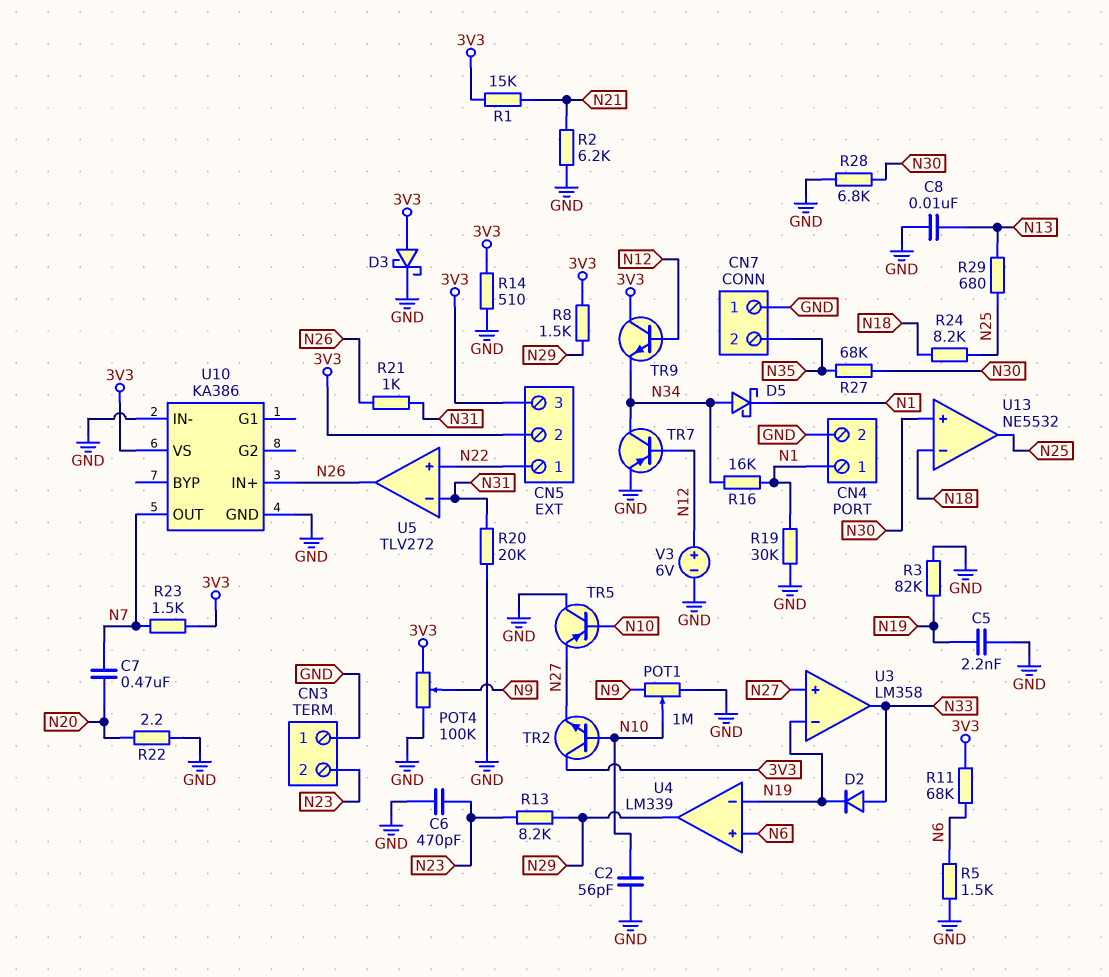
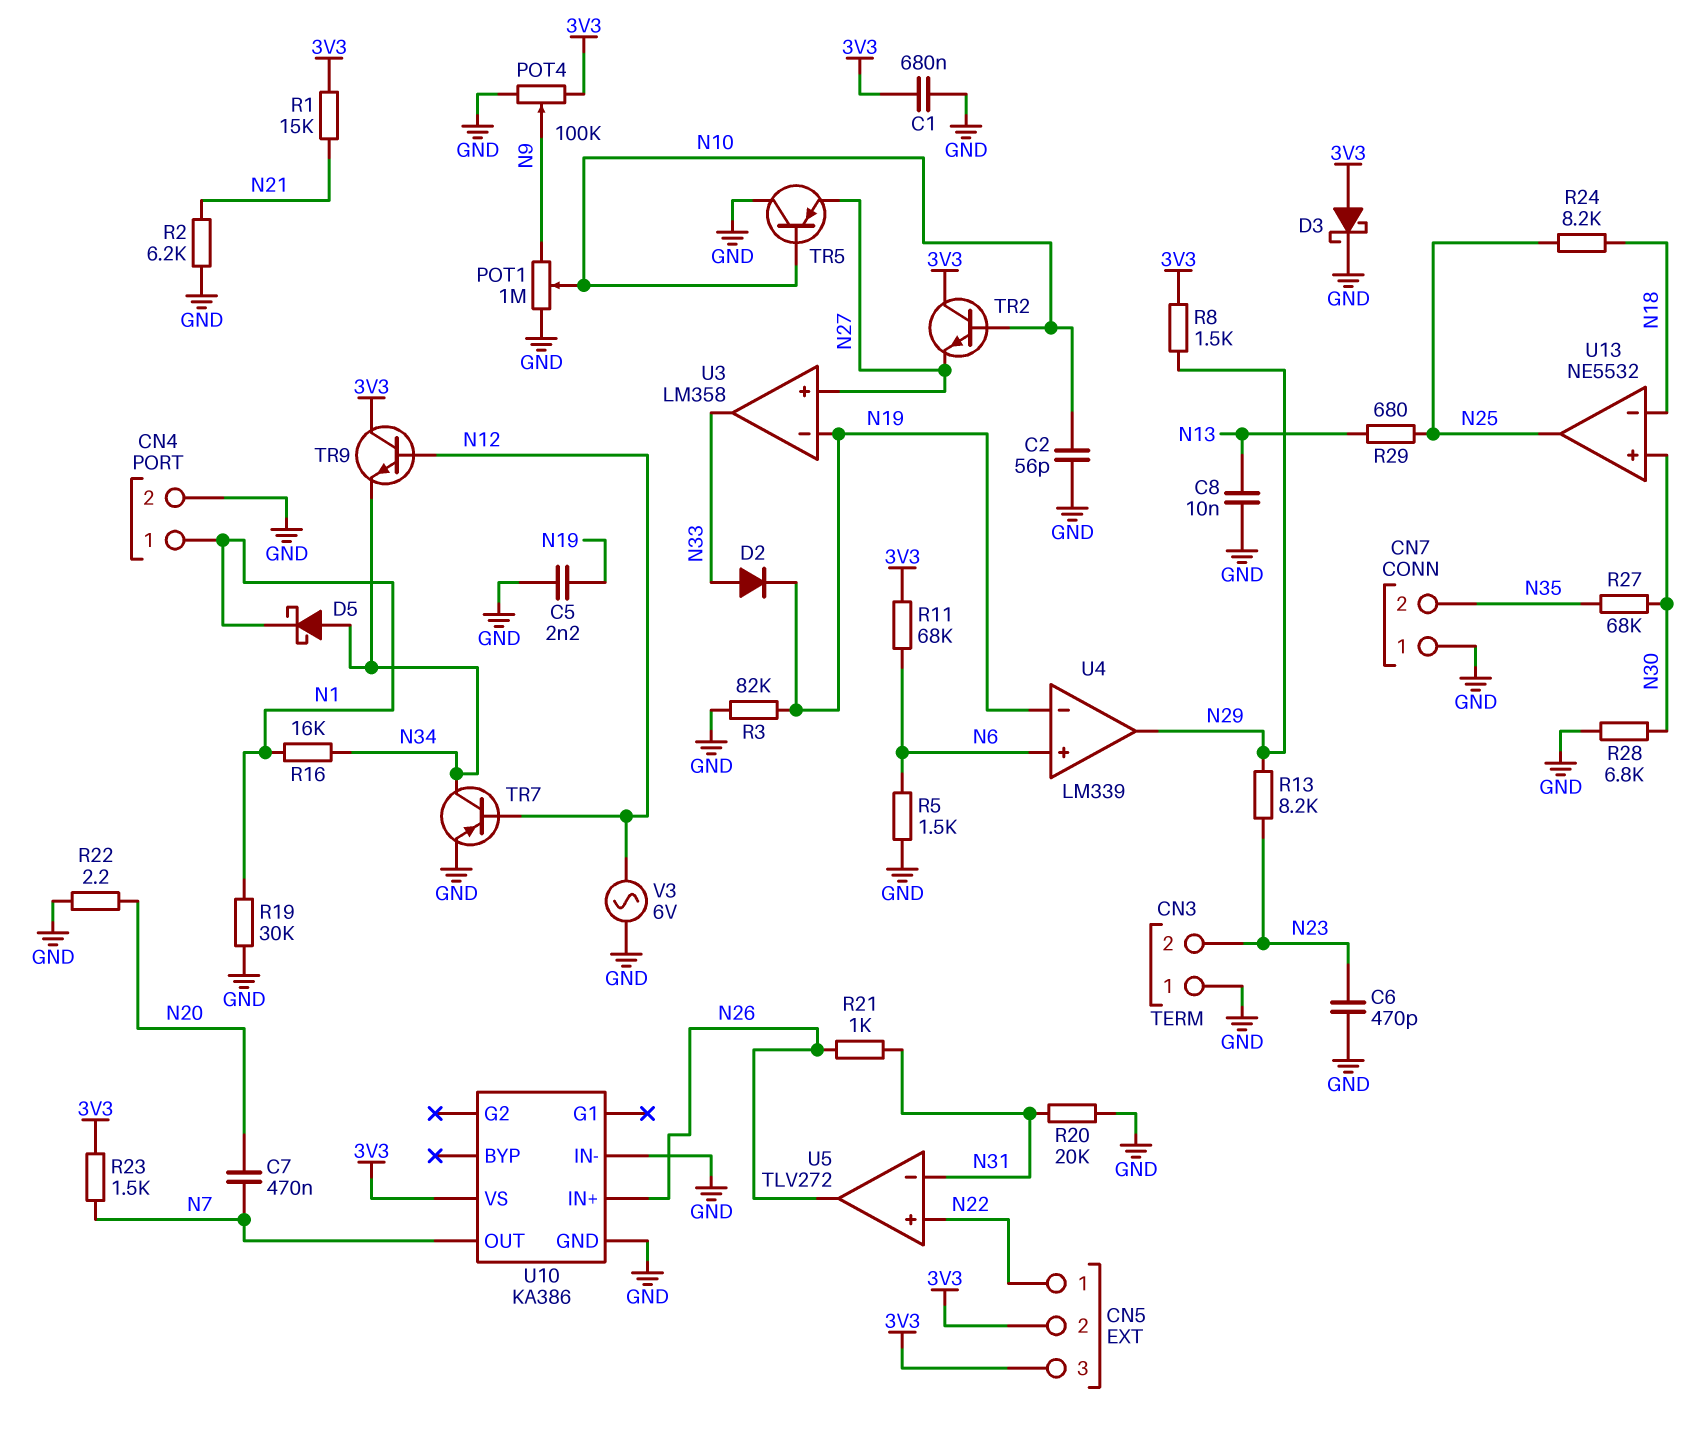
C1: none -> 680nF (3V3, GND)
R14: 510 (3V3, GND) -> none
V3: 6V (plus N12, minus GND) -> AC 6V (GND, N12)

